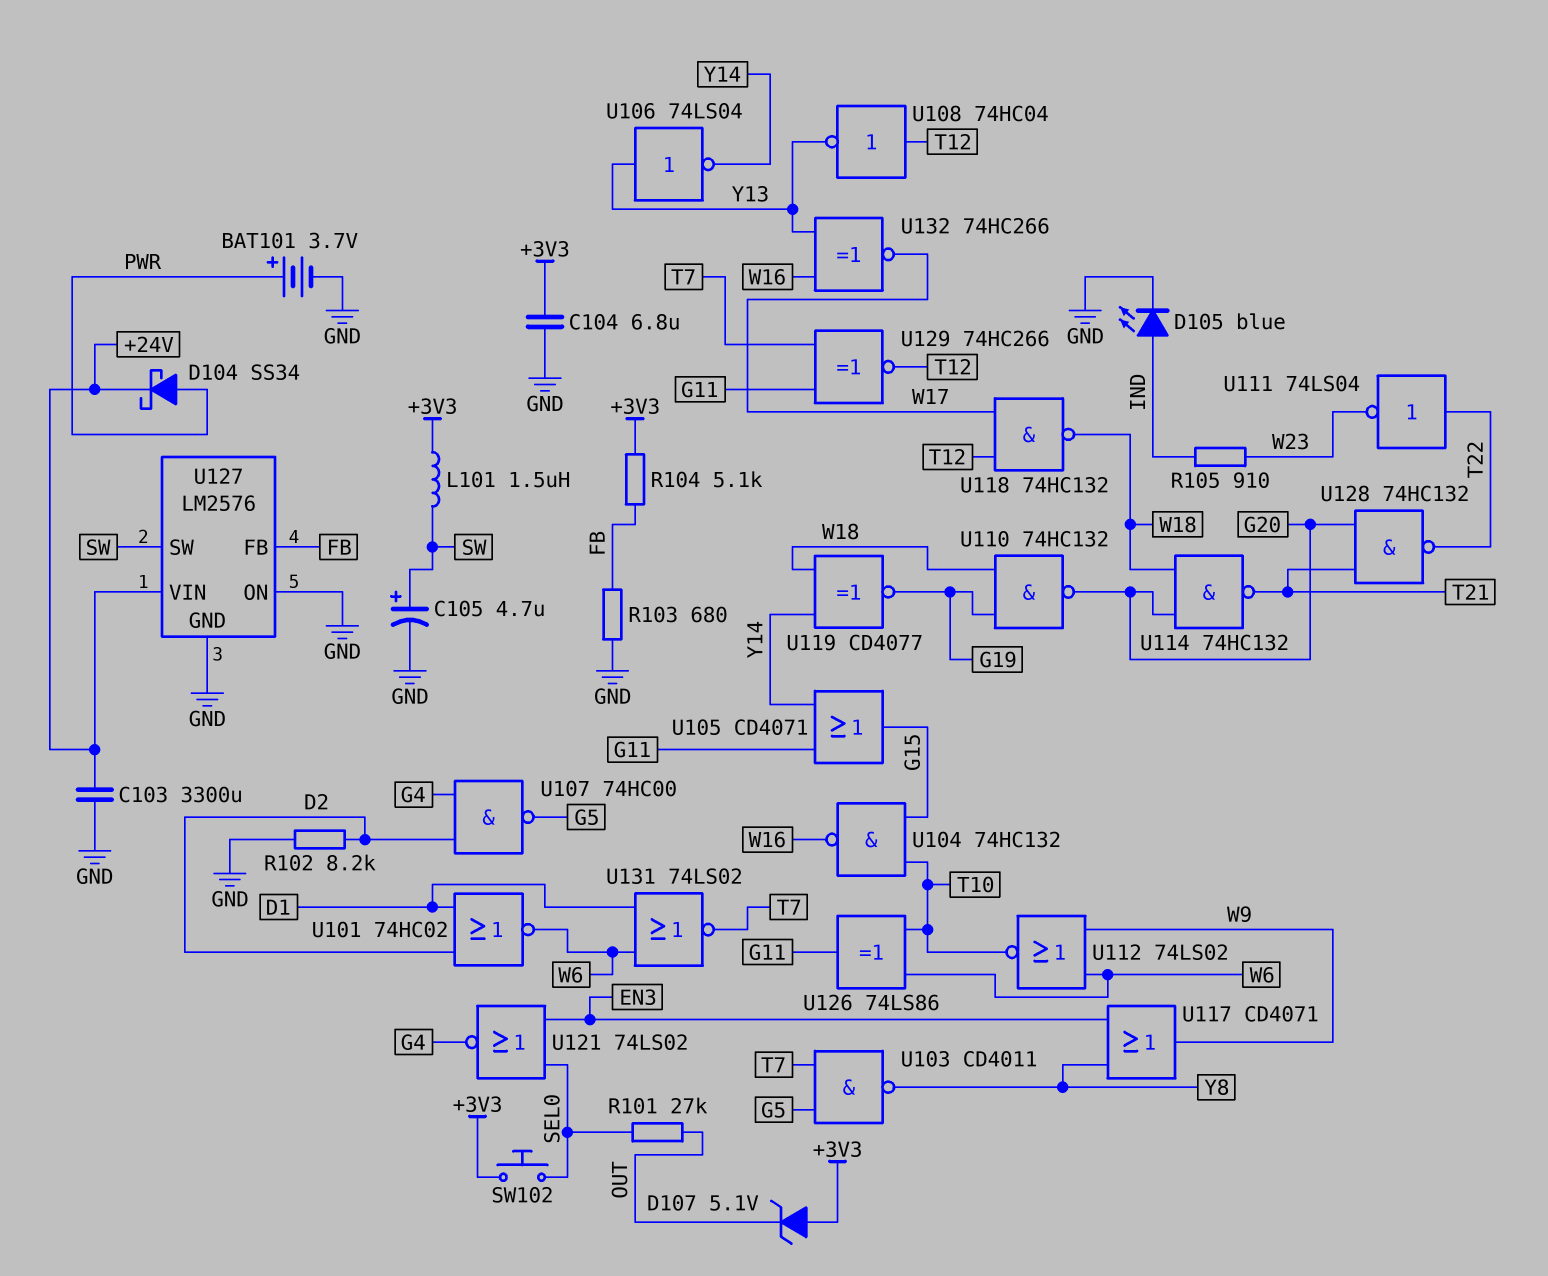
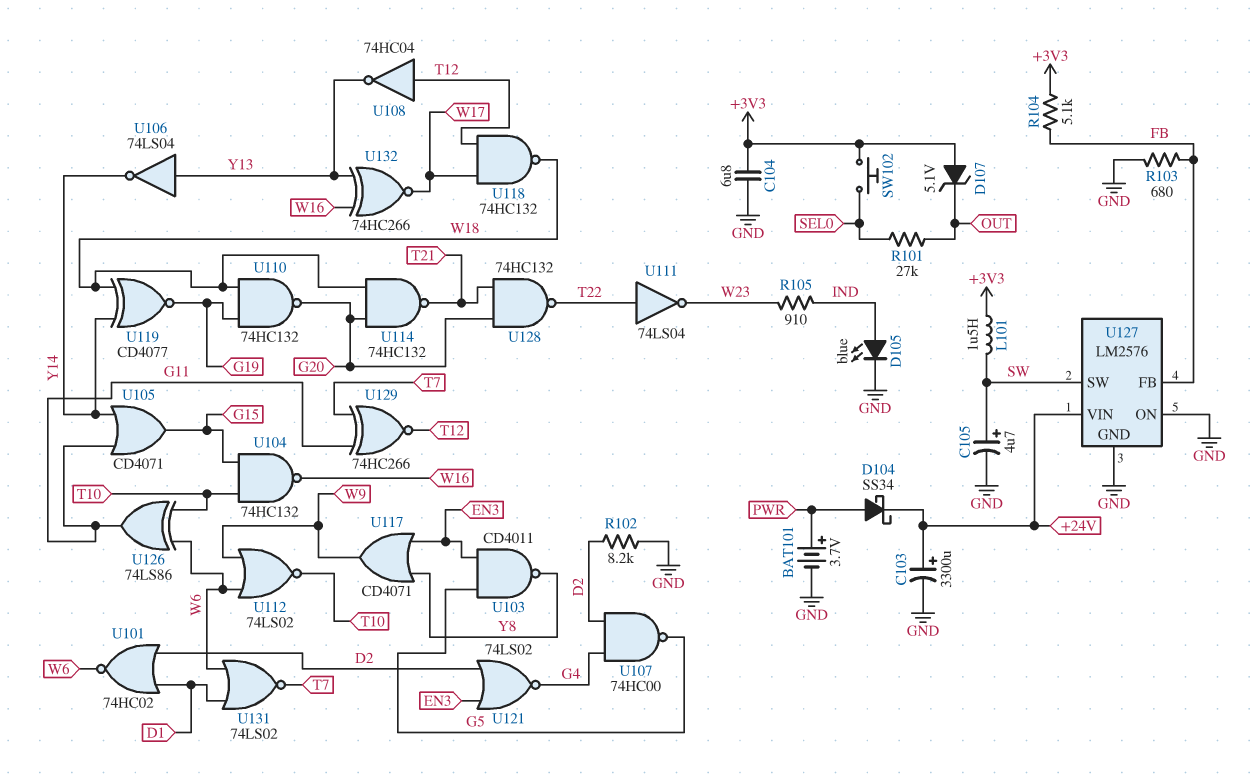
C103: 3300uF (+24V, GND) -> 3300uF (plus +24V, minus GND)
U103: NAND CD4011 (in G5, in T7, out Y8) -> NAND CD4011 (in EN3, in G5, out Y8)
U121: NOR 74LS02 (in EN3, in SEL0, out G4) -> NOR 74LS02 (in D2, in EN3, out G4)

